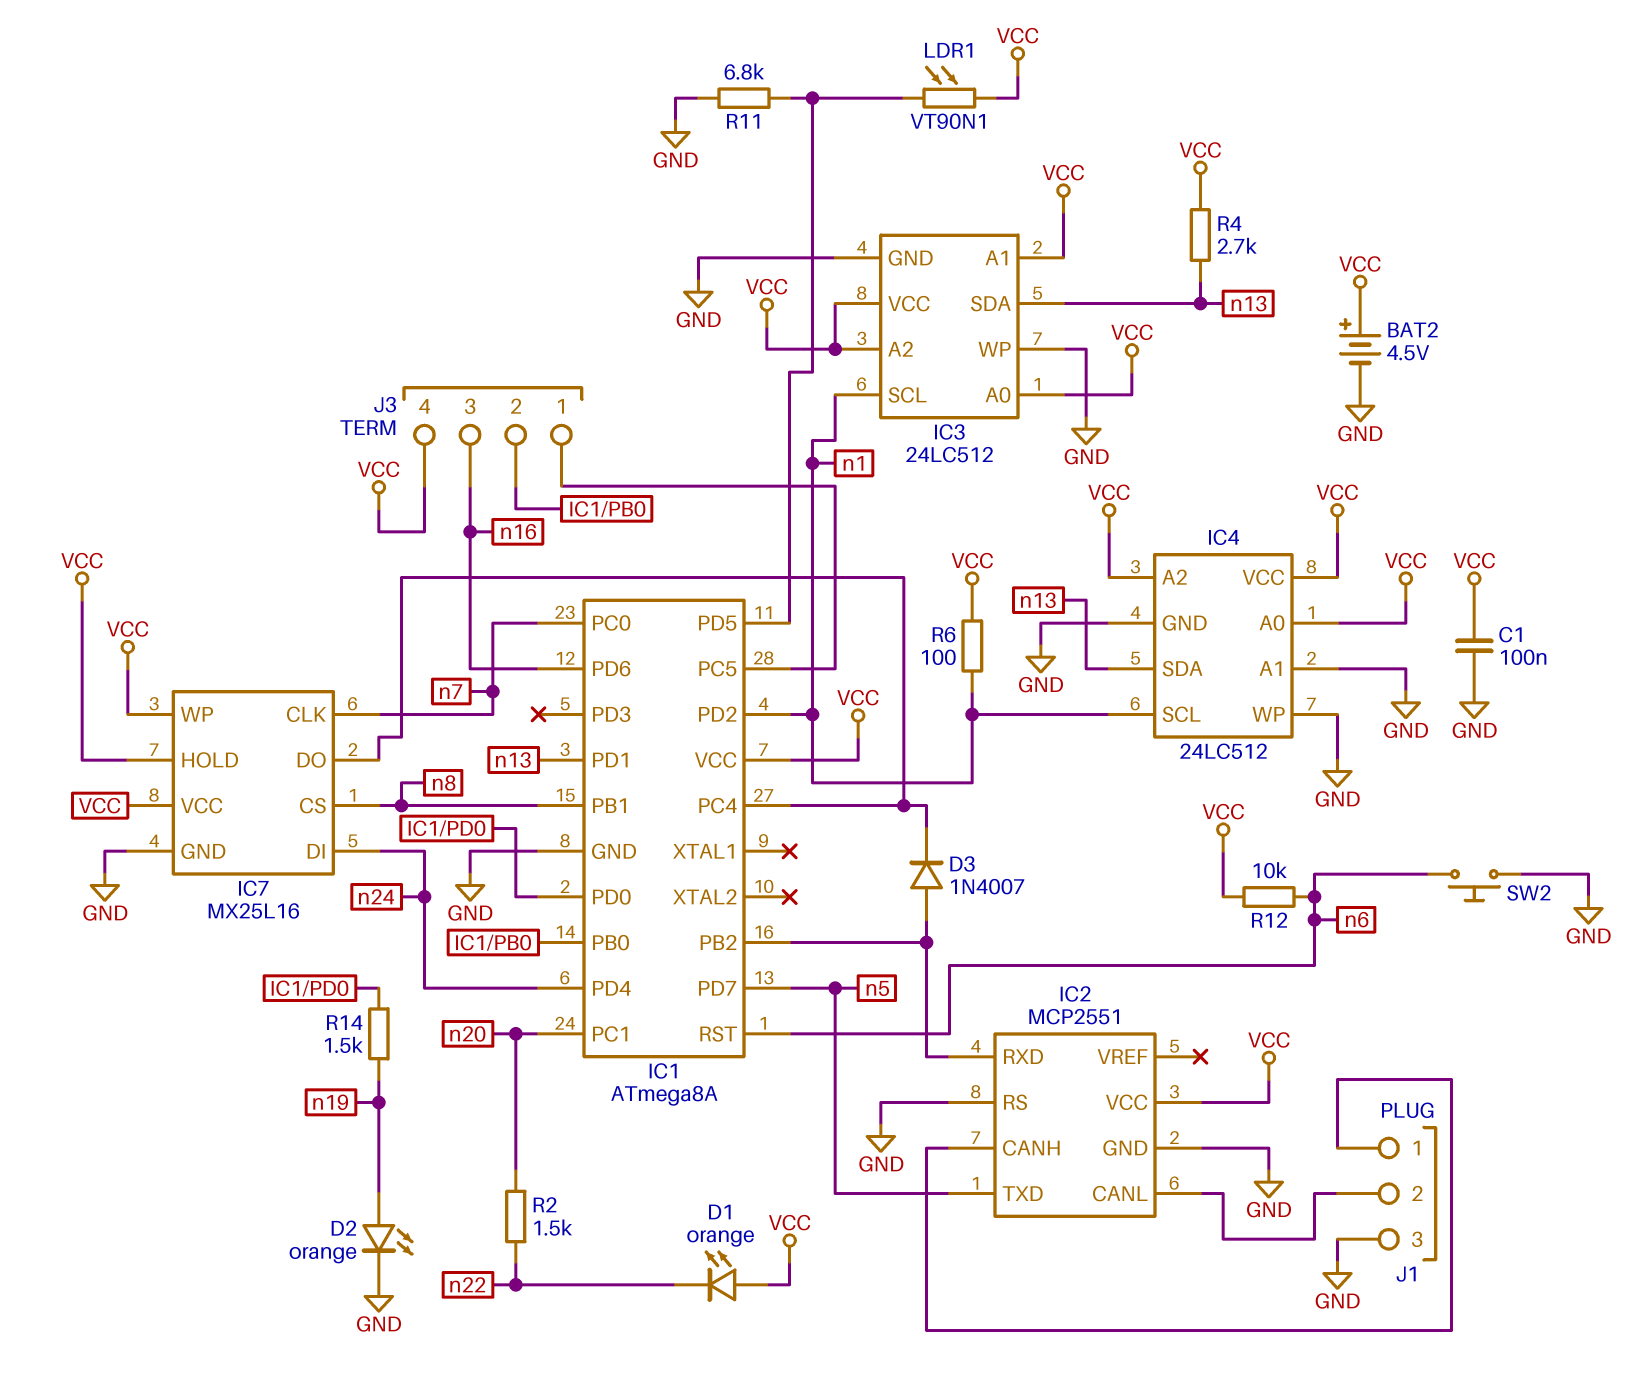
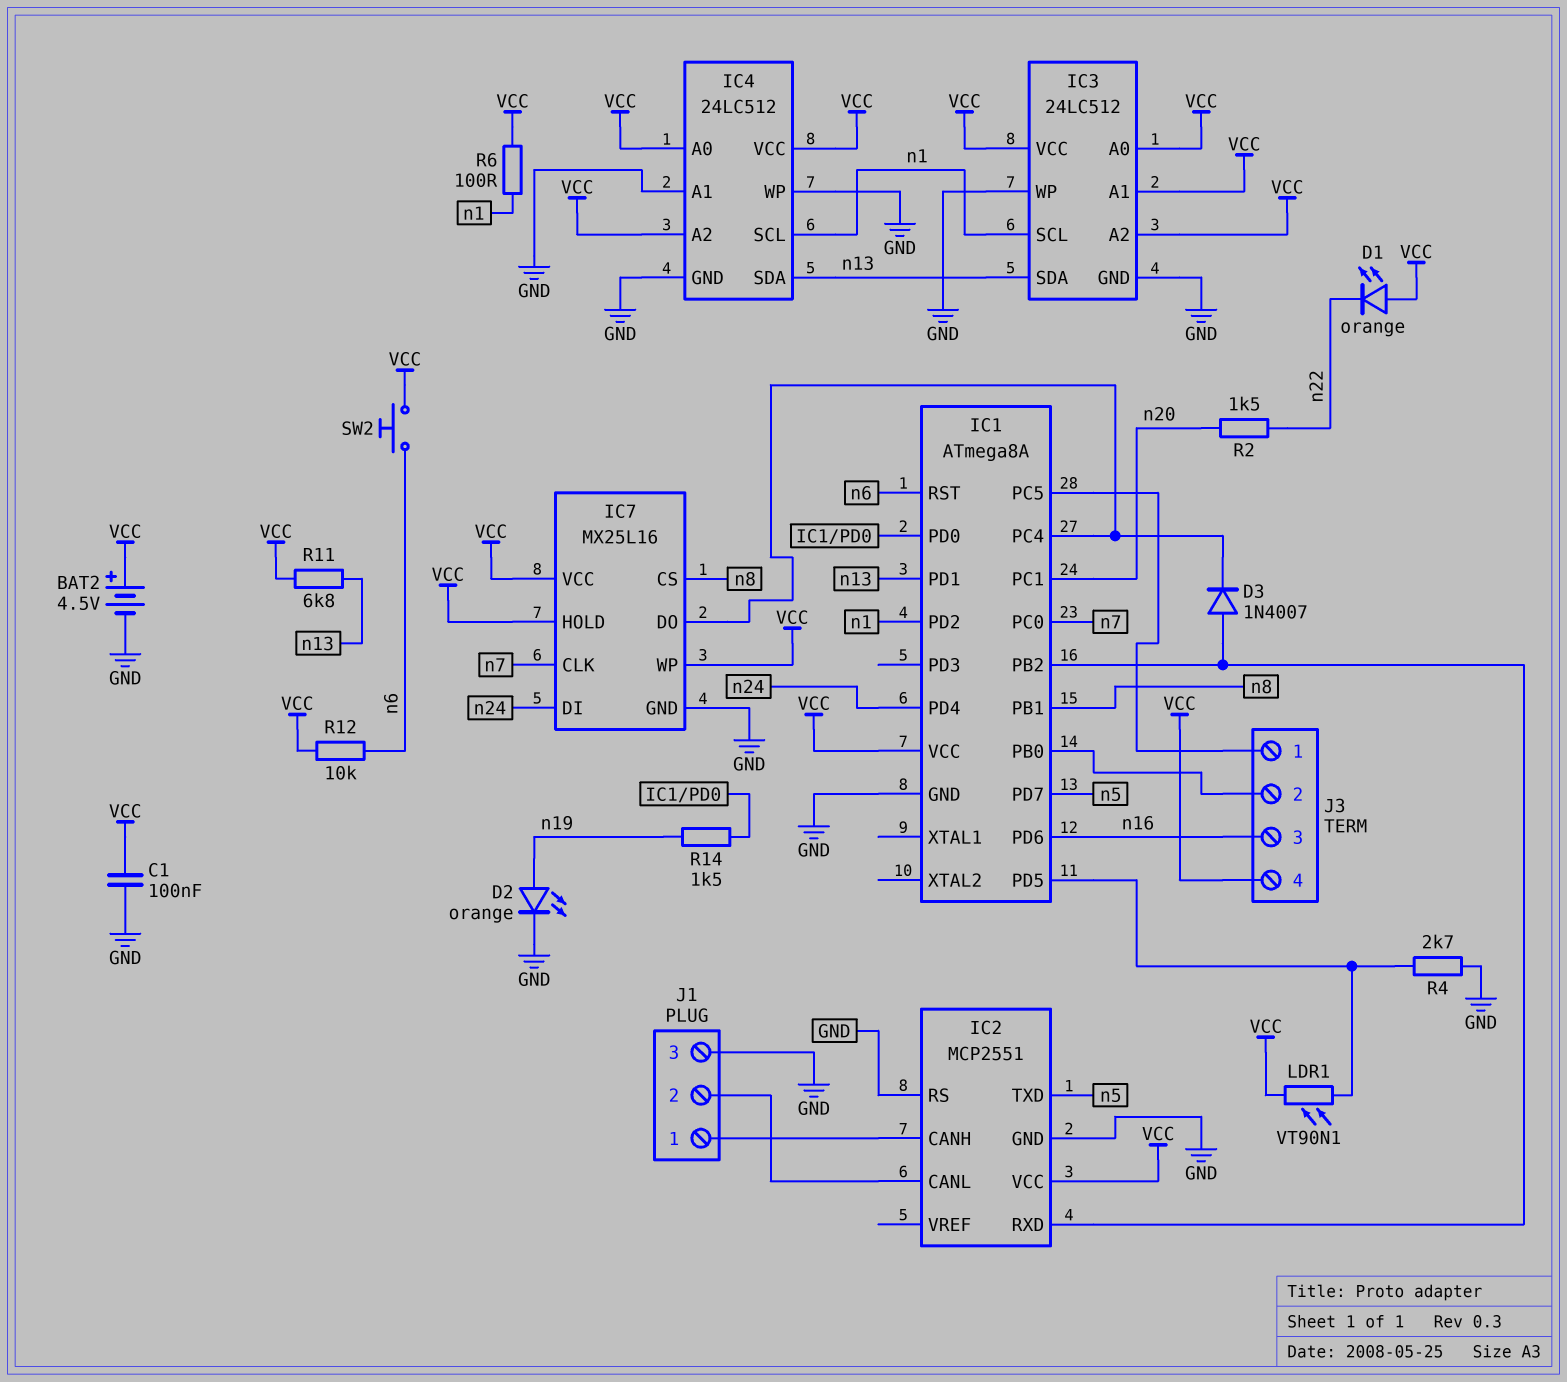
R4: 2.7k (VCC, n13) -> 2.7k (GND, IC1/PD5)
R11: 6.8k (GND, IC1/PD5) -> 6.8k (VCC, n13)
SW2: button (GND, n6) -> button (VCC, n6)

